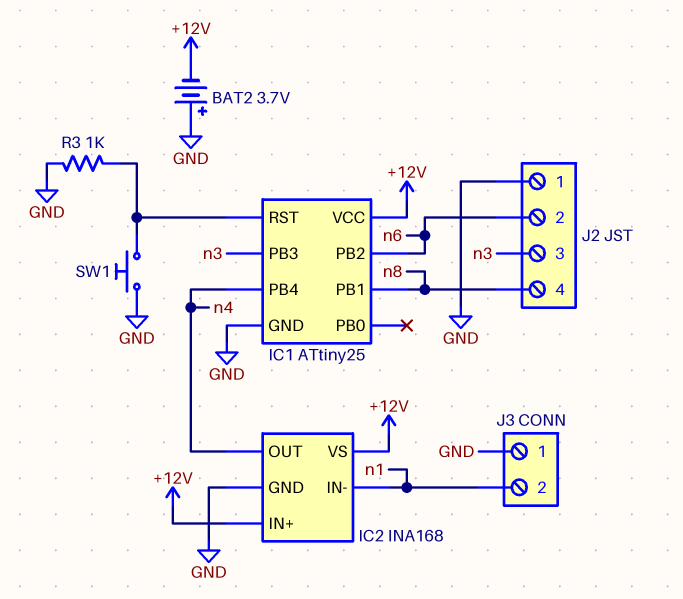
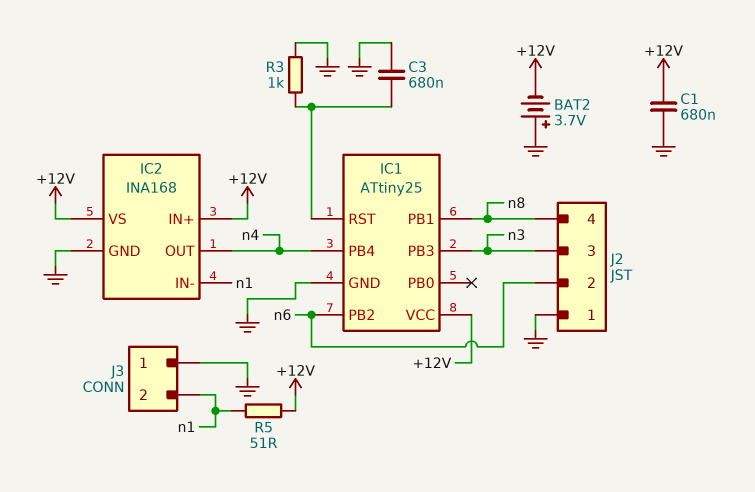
C1: none -> 680nF (+12V, GND)
C3: none -> 680nF (GND, IC1/RST)
R5: none -> 51 (+12V, n1)
SW1: button (GND, IC1/RST) -> none

